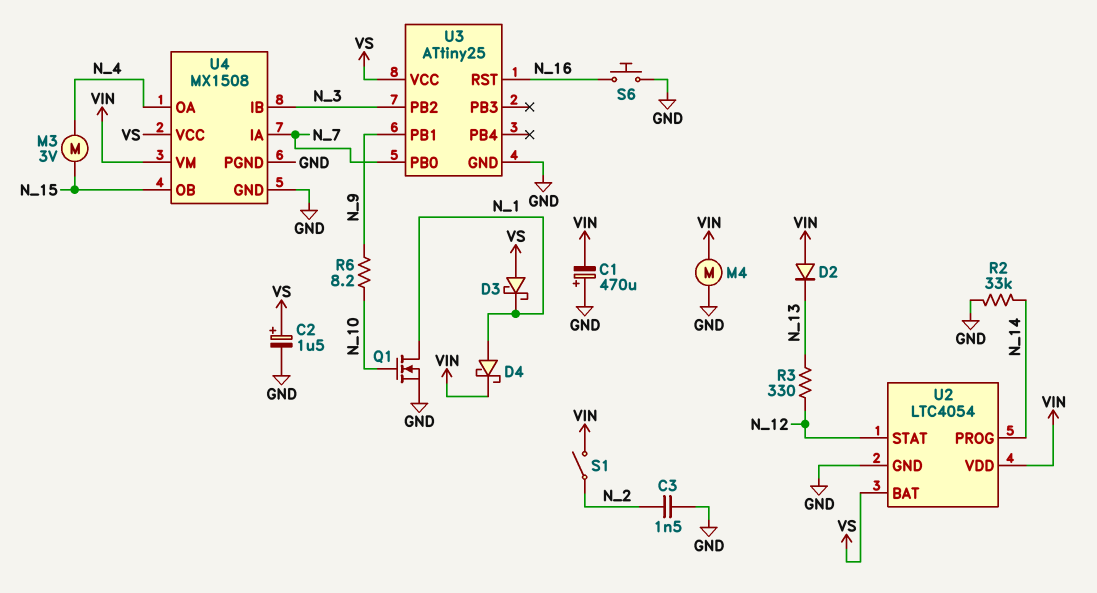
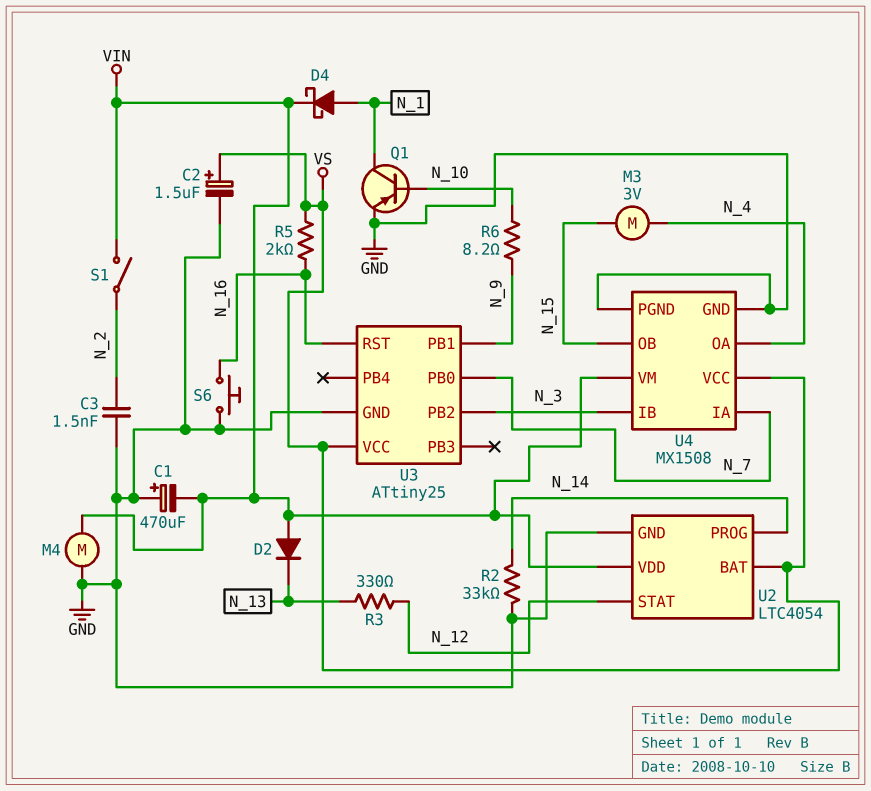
D3: schottky (A VS, K N_1) -> none
Q1: NMOS (G N_10, D N_1, S GND) -> PNP (B N_10, C N_1, E GND)
R5: none -> 2k (N_16, VS)

